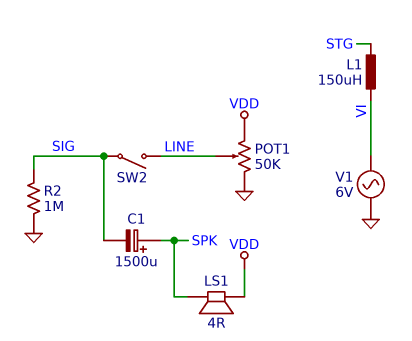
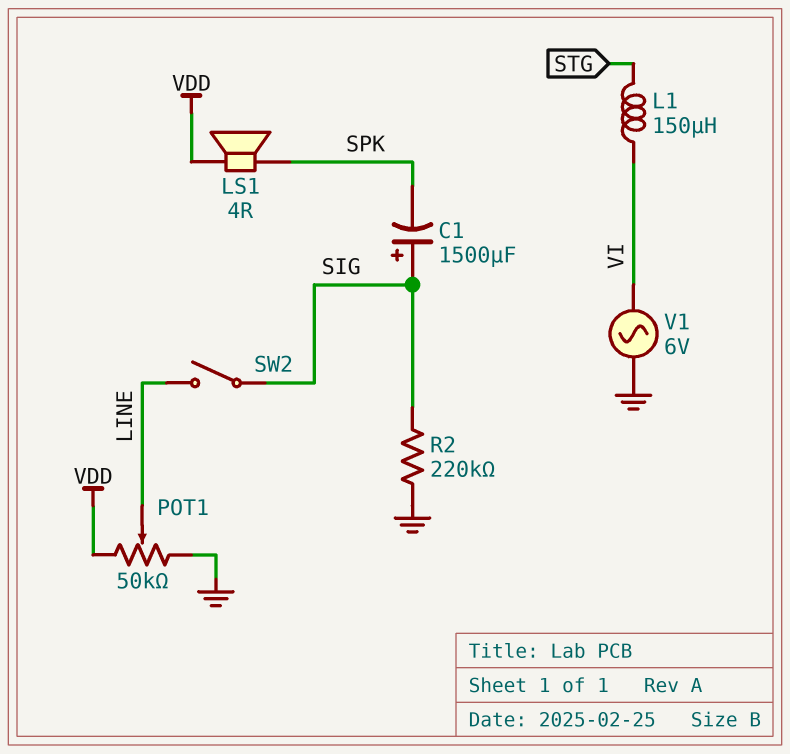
C1: 1500uF (plus SPK, minus SIG) -> 1500uF (plus SIG, minus SPK)
R2: 1M (GND, SIG) -> 220k (GND, SIG)

